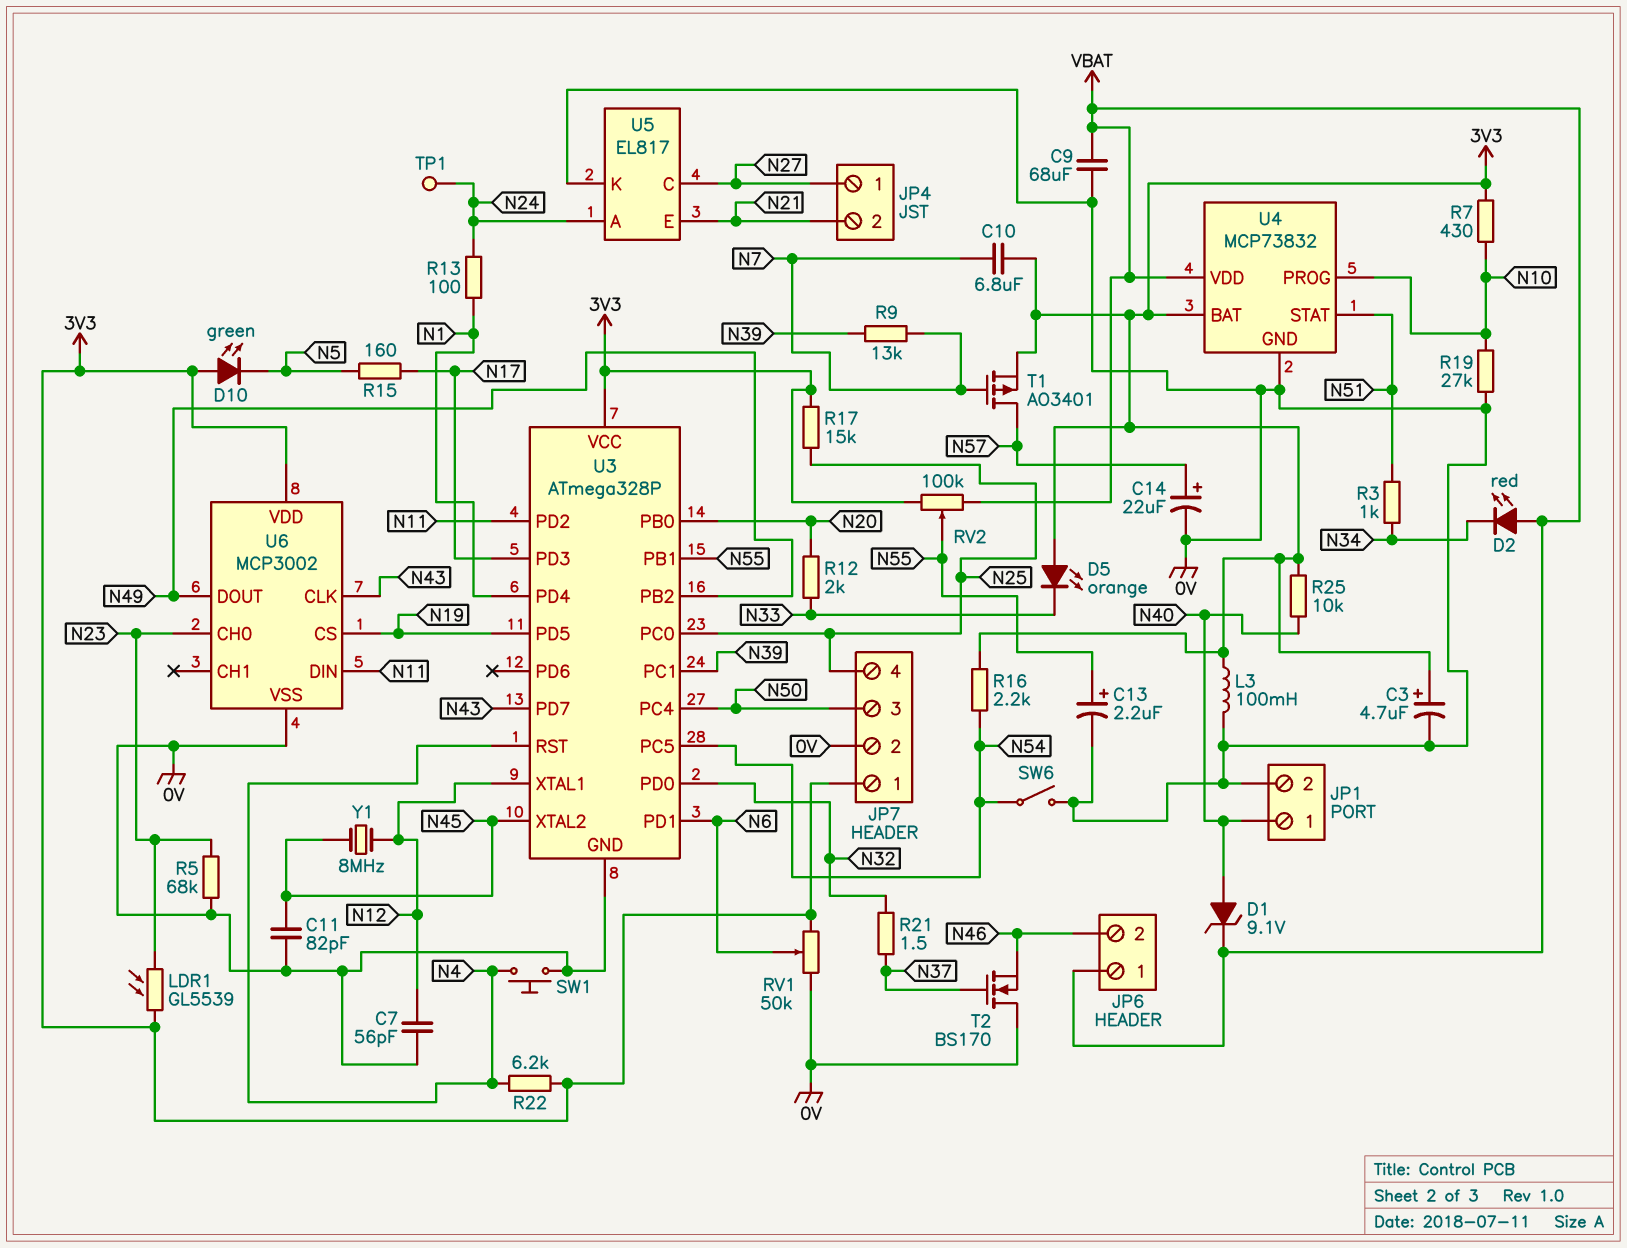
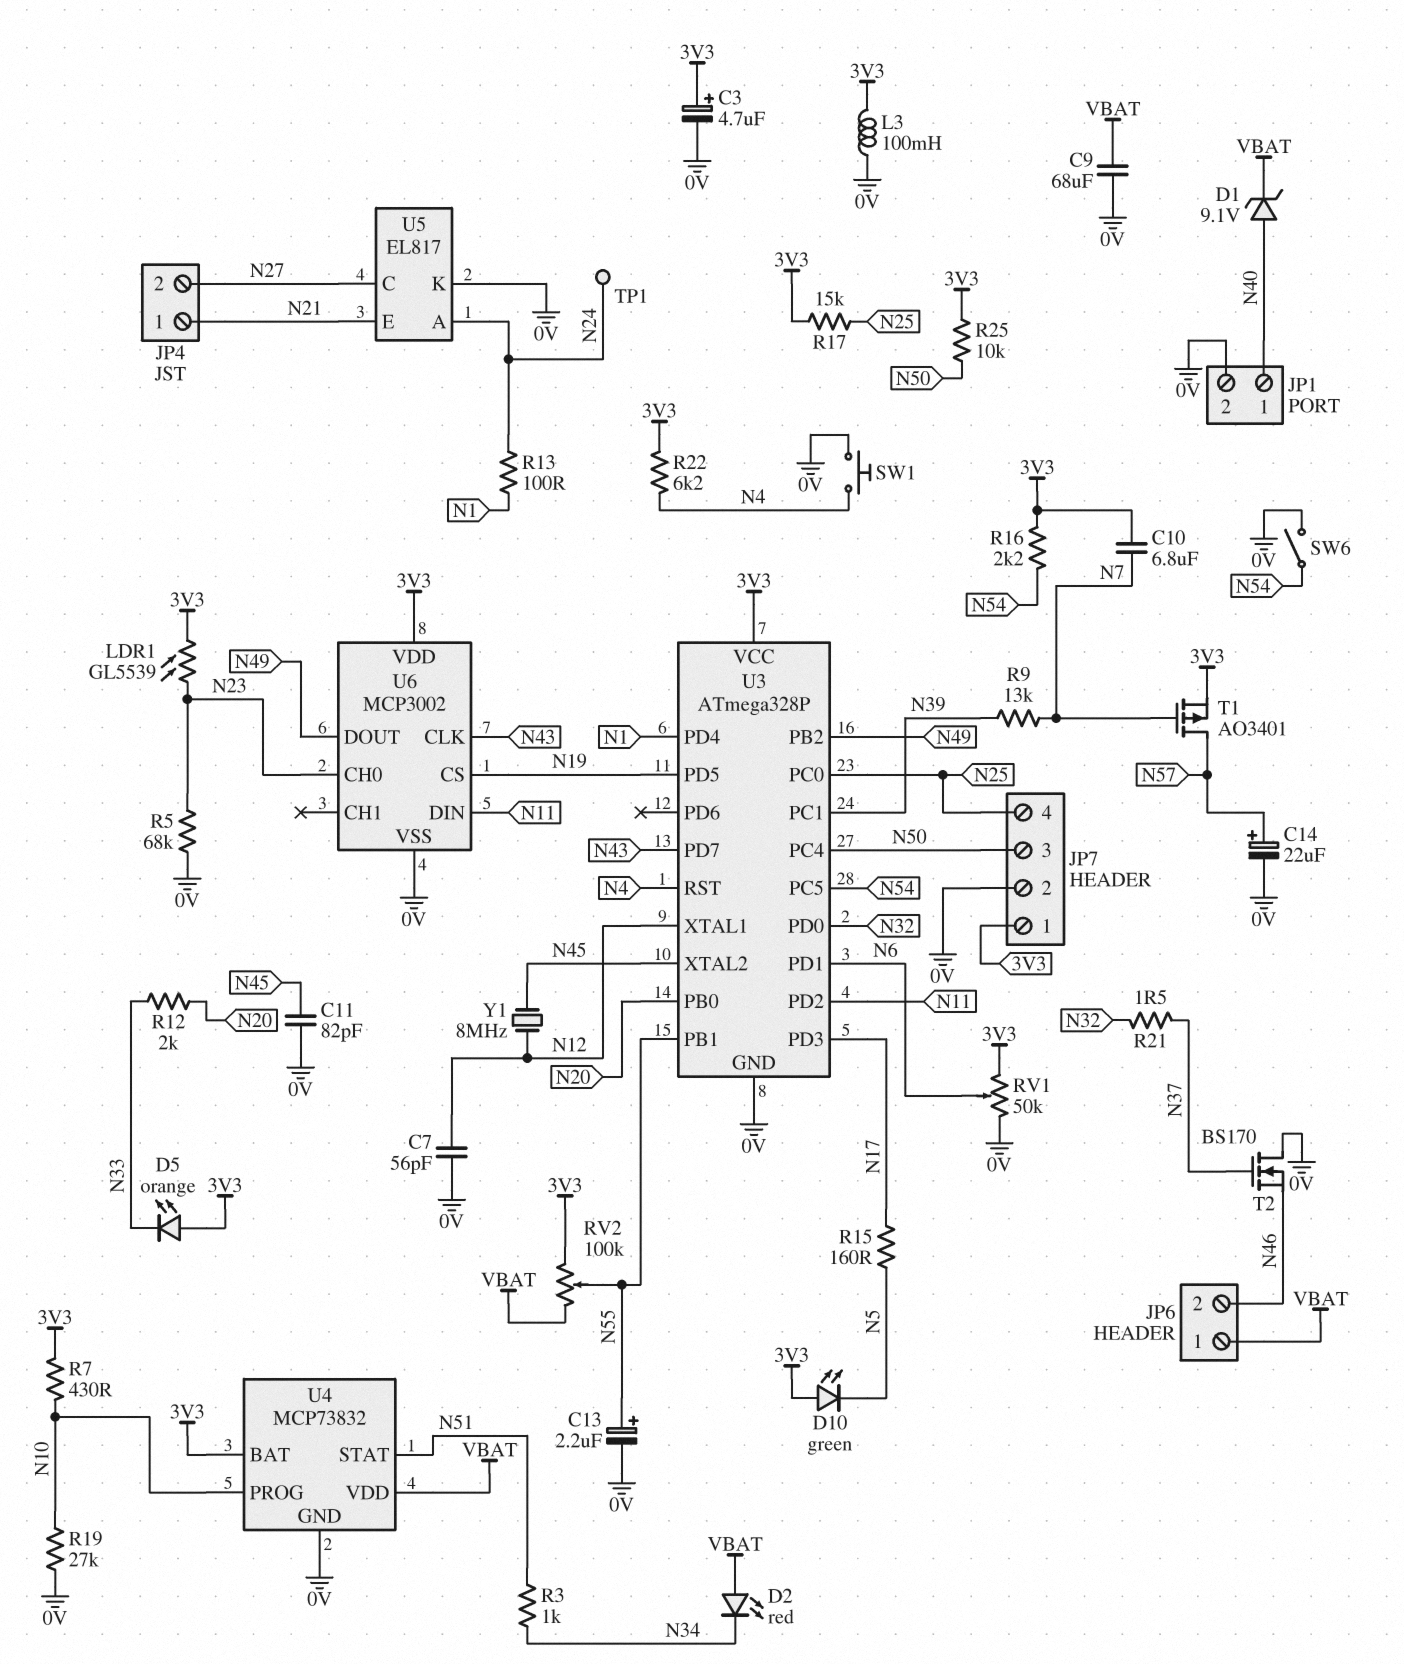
JP4 pin 1: N27 -> N21
JP4 pin 2: N21 -> N27
R25: 10k (3V3, N40) -> 10k (3V3, N50)

